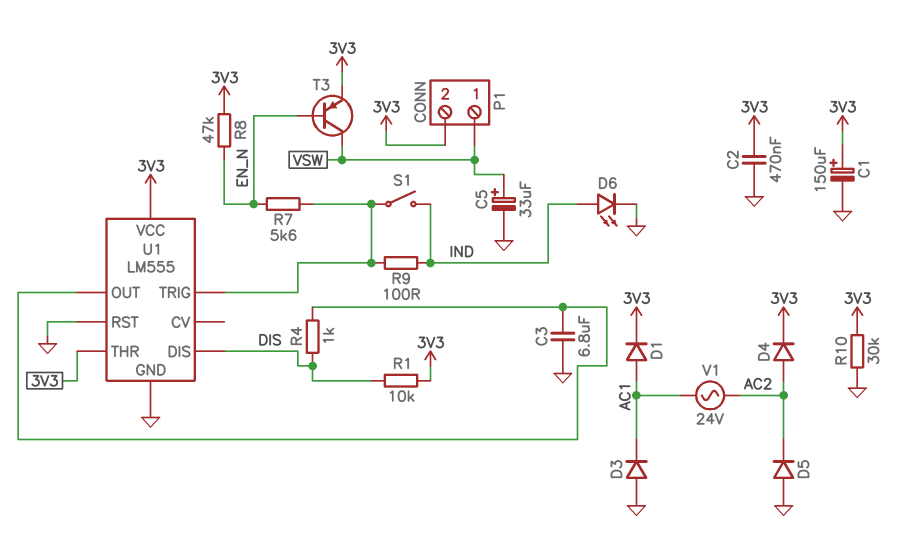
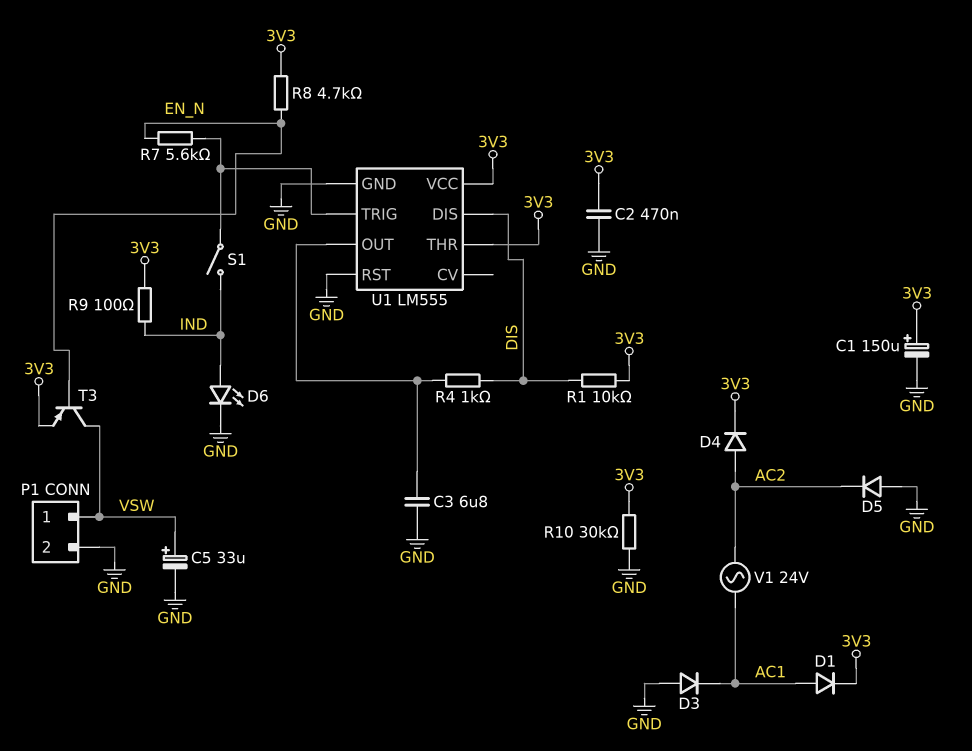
P1 pin 2: 3V3 -> GND
R8: 47k (3V3, EN_N) -> 4.7k (3V3, EN_N)
R9: 100 (IND, U1/TRIG) -> 100 (3V3, IND)

